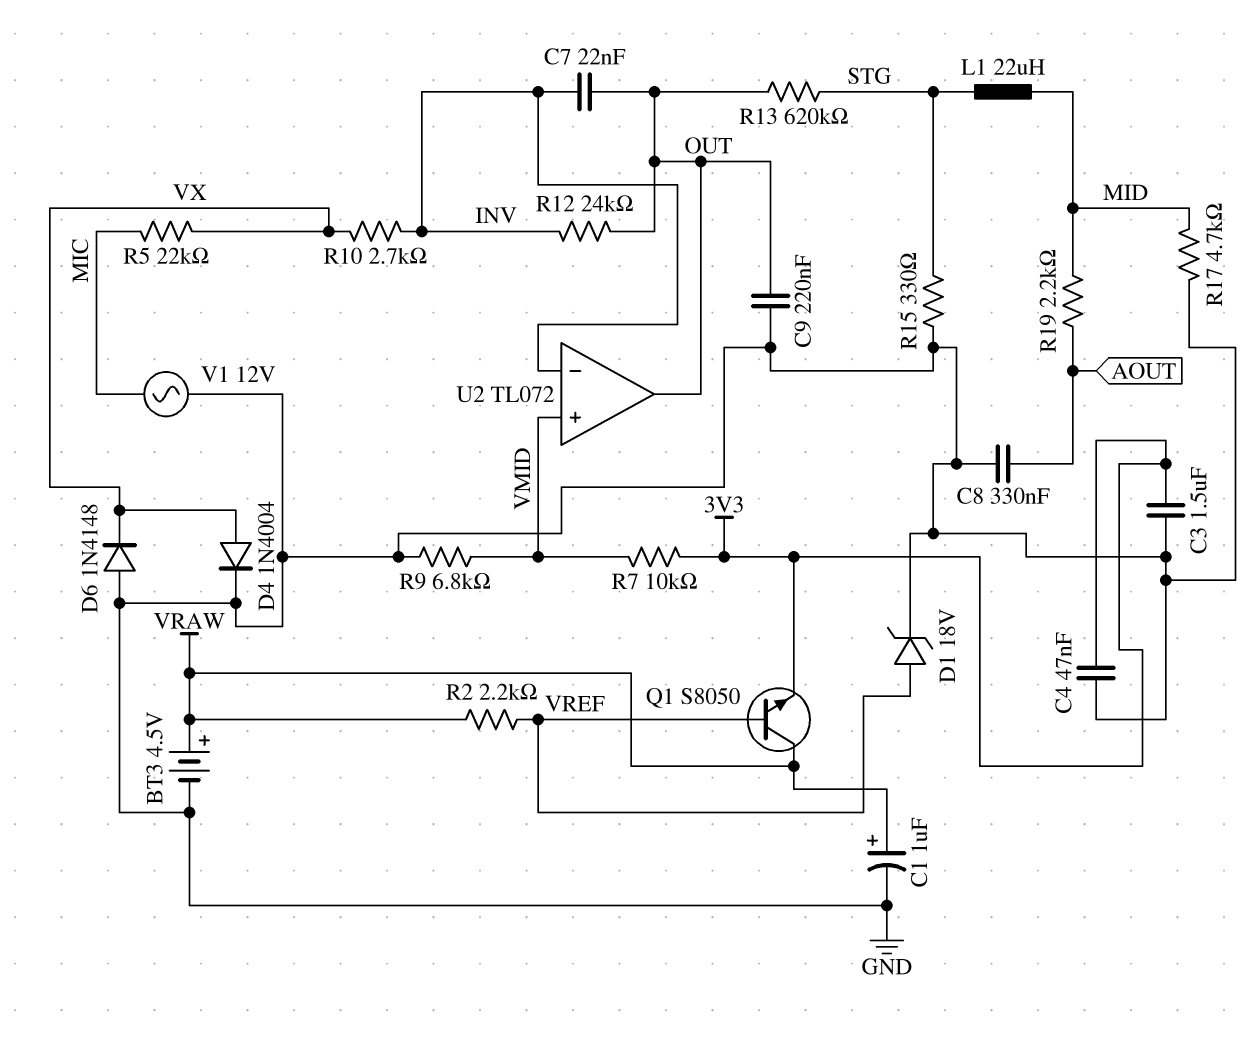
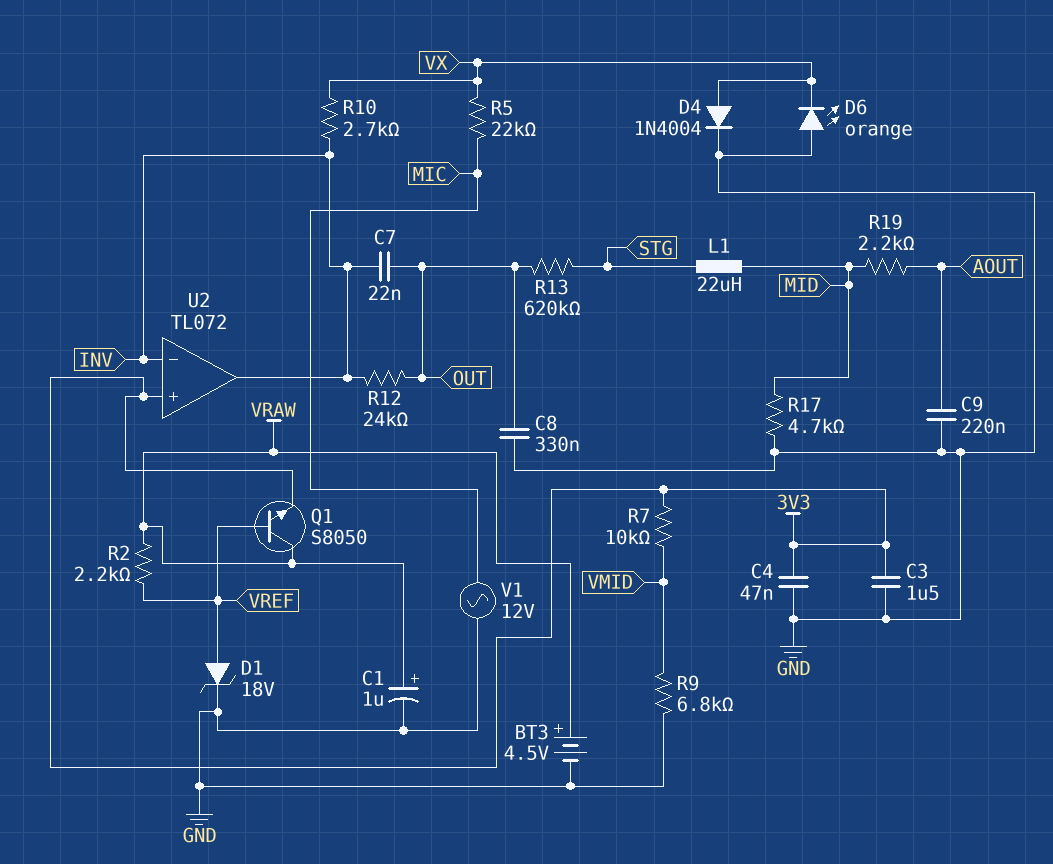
C8: 330nF (AOUT, GND) -> 330nF (GND, OUT)
C9: 220nF (GND, OUT) -> 220nF (AOUT, GND)
D6: diode 1N4148 (A GND, K VX) -> LED orange (A GND, K VX)
R15: 330 (GND, STG) -> none
U2 pin in+: VMID -> 3V3
U2 pin out: OUT -> INV

